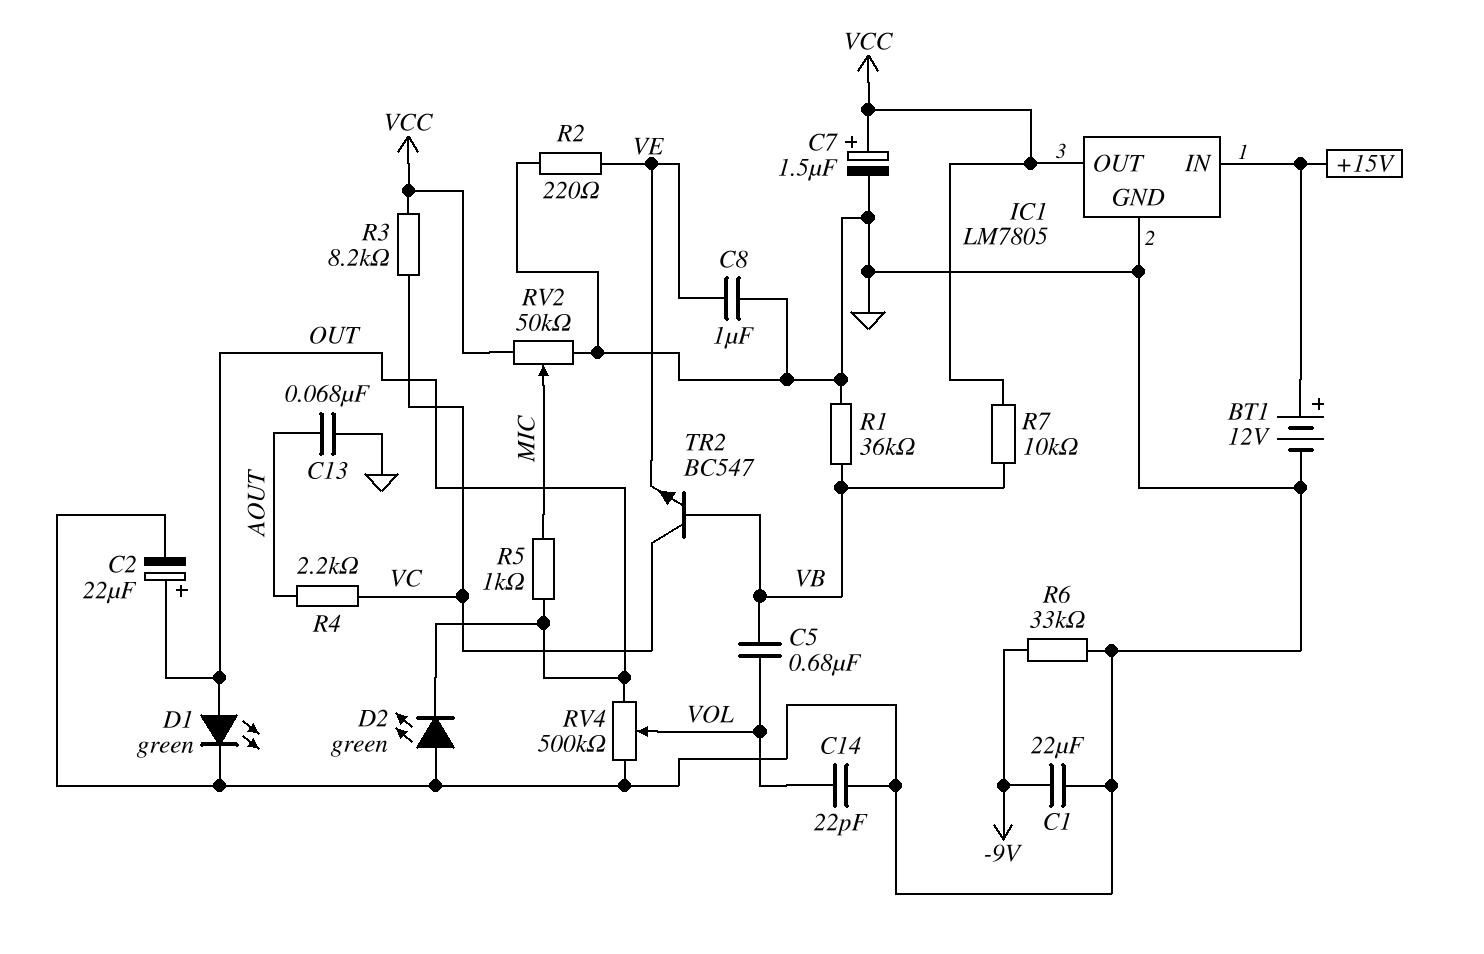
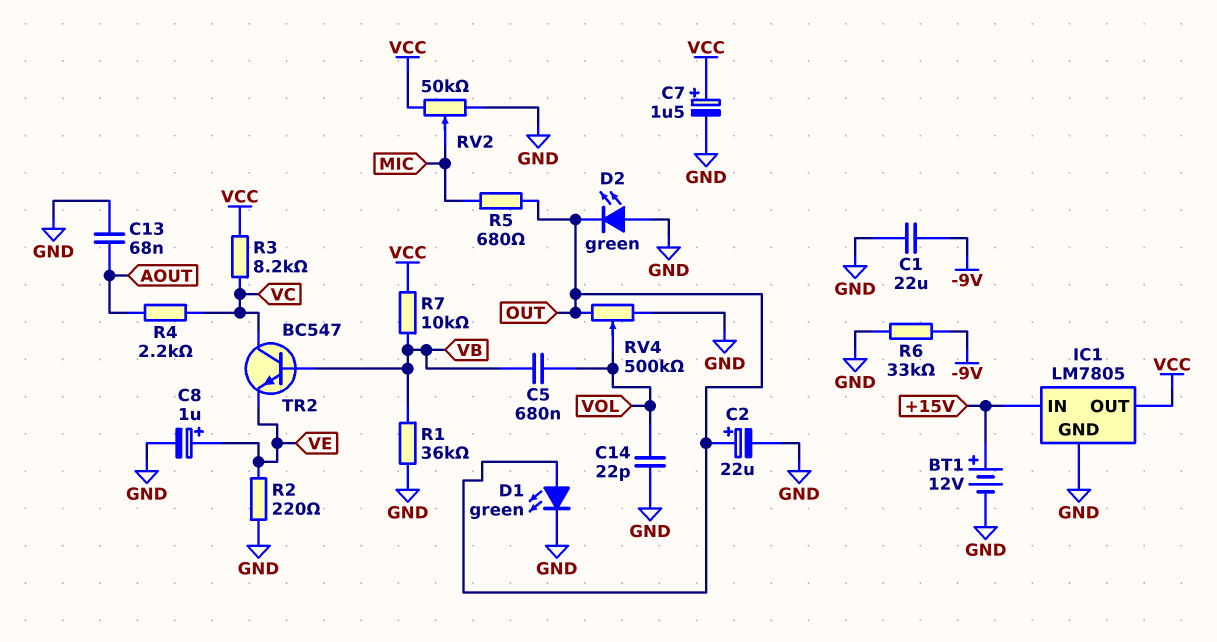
C8: 1uF (GND, VE) -> 1uF (plus VE, minus GND)
R5: 1k (MIC, OUT) -> 680 (MIC, OUT)

